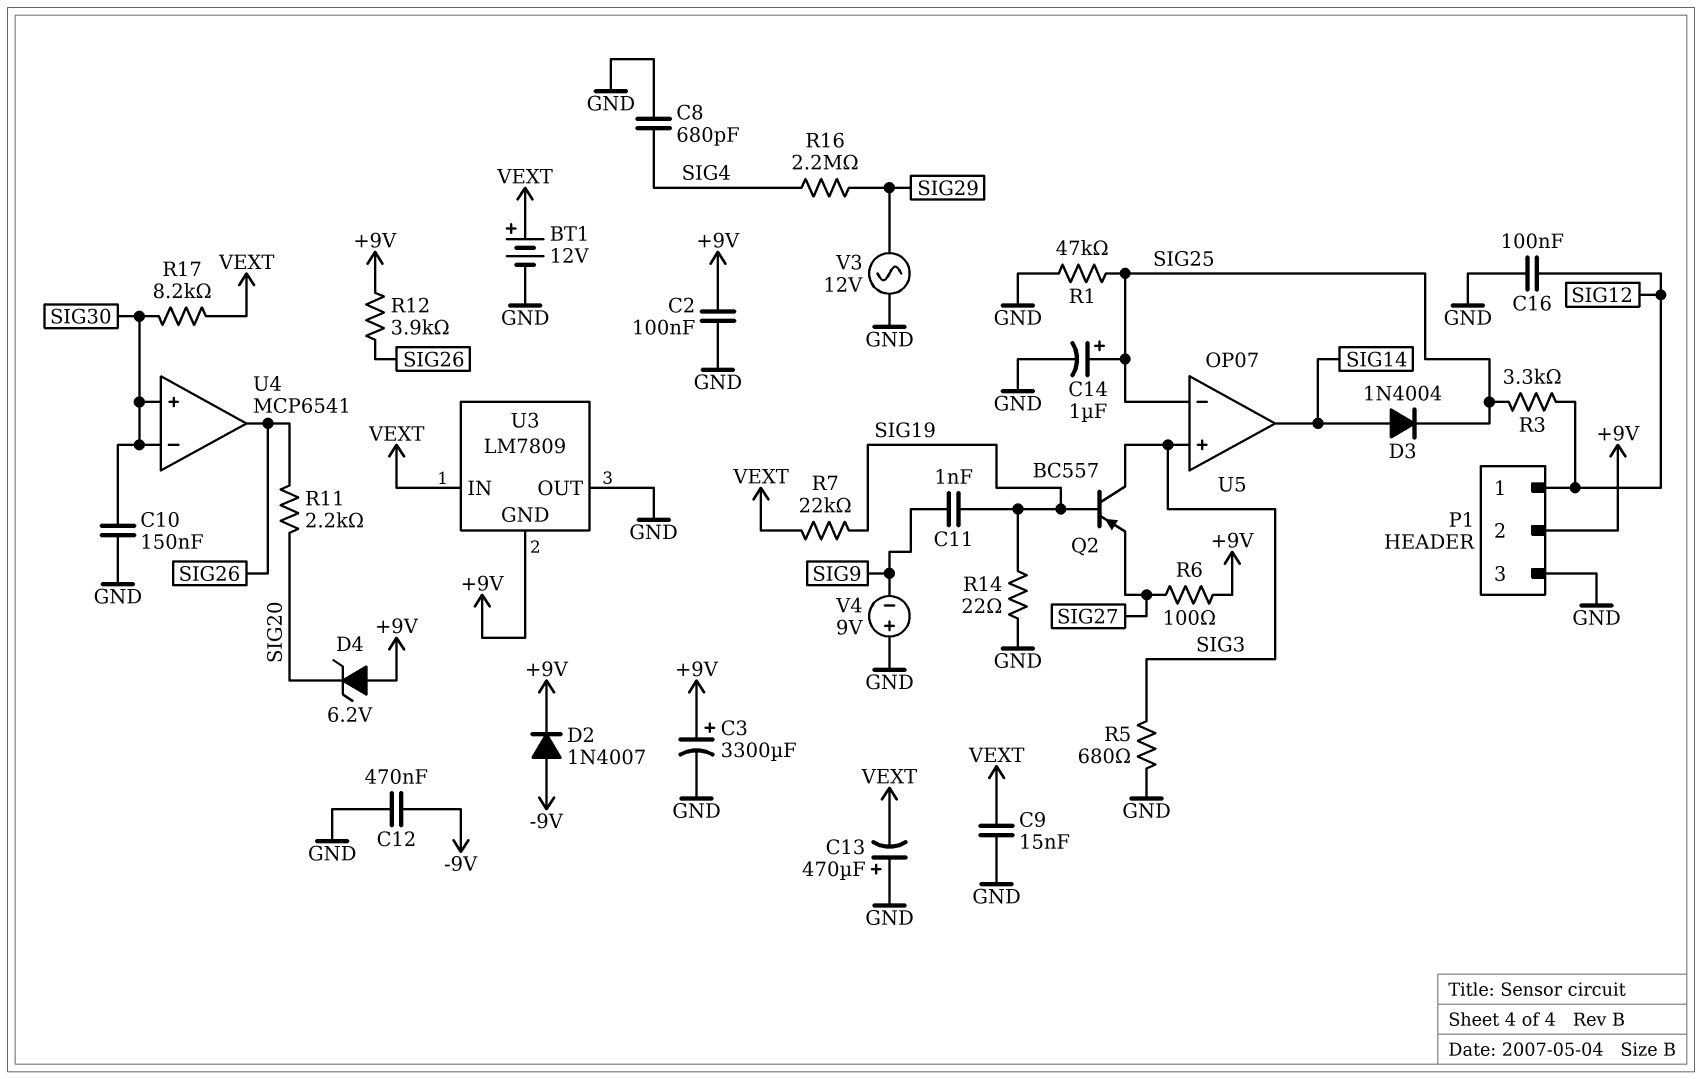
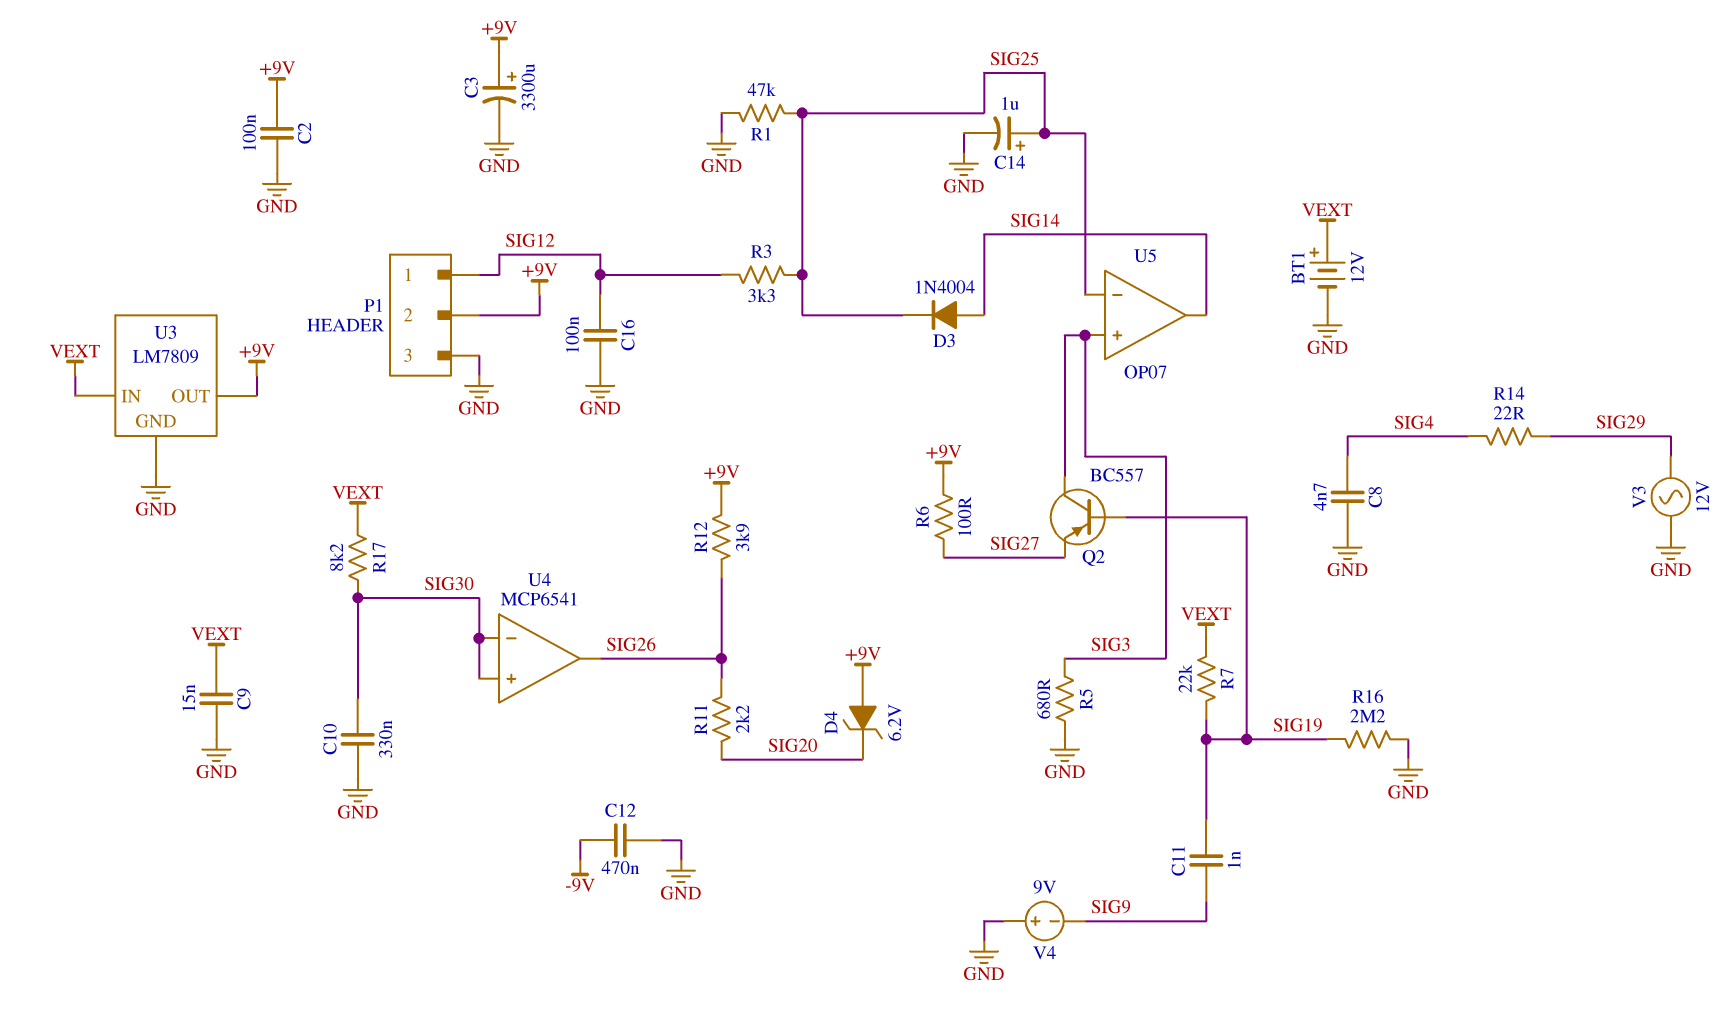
C8: 680pF (GND, SIG4) -> 4.7nF (GND, SIG4)
C10: 150nF (GND, SIG30) -> 330nF (GND, SIG30)
C13: 470uF (plus GND, minus VEXT) -> none
D2: diode 1N4007 (A -9V, K +9V) -> none
R14: 22 (GND, SIG19) -> 22 (SIG4, SIG29)
R16: 2.2M (SIG4, SIG29) -> 2.2M (GND, SIG19)
U3 pin GND: +9V -> GND
U3 pin OUT: GND -> +9V

